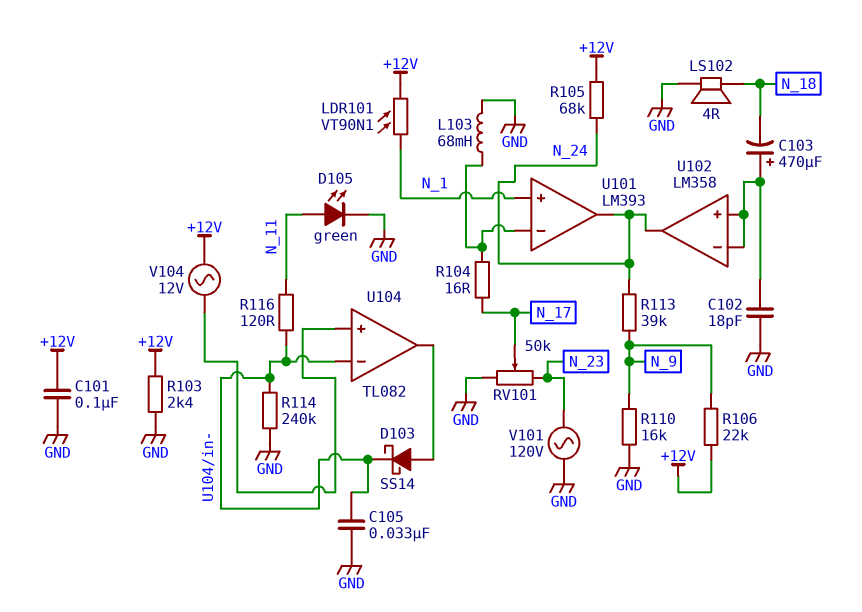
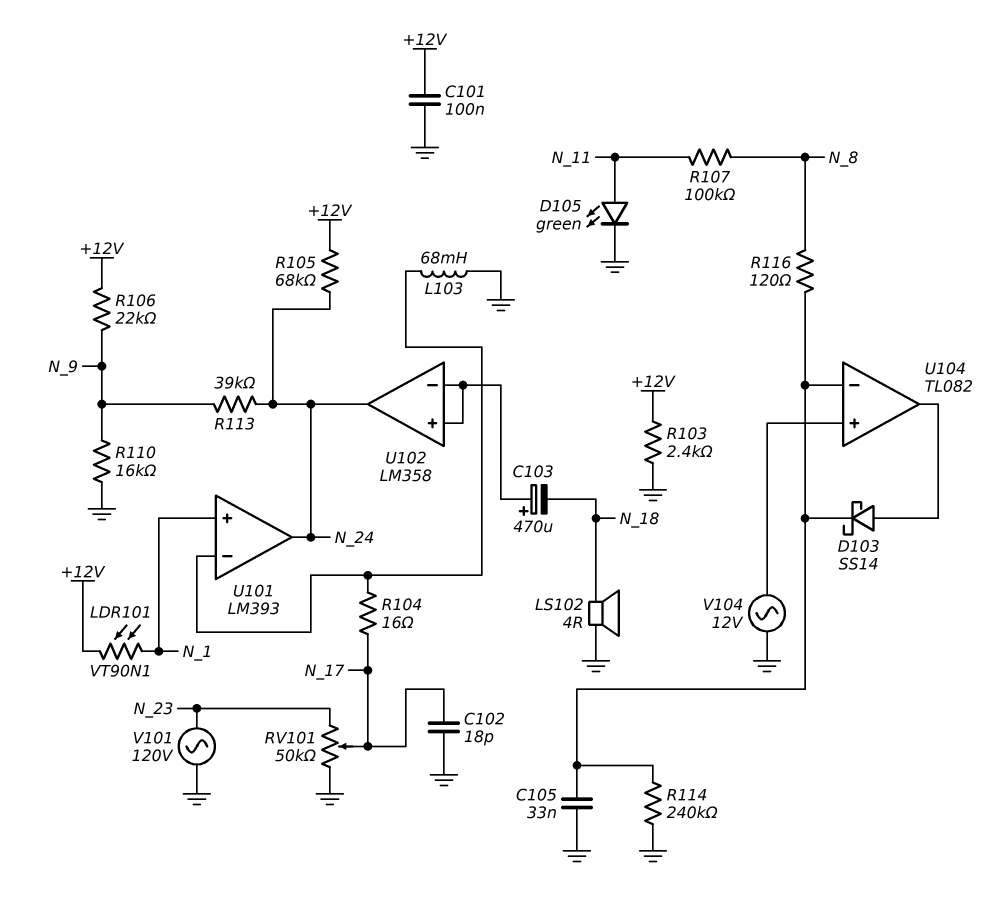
C102: 18pF (GND, U102/in+) -> 18pF (GND, N_17)
R107: none -> 100k (N_8, N_11)
R116: 120 (N_11, U104/in-) -> 120 (N_8, U104/in-)
V104: AC 12V (+12V, U104/in+) -> AC 12V (GND, U104/in+)

